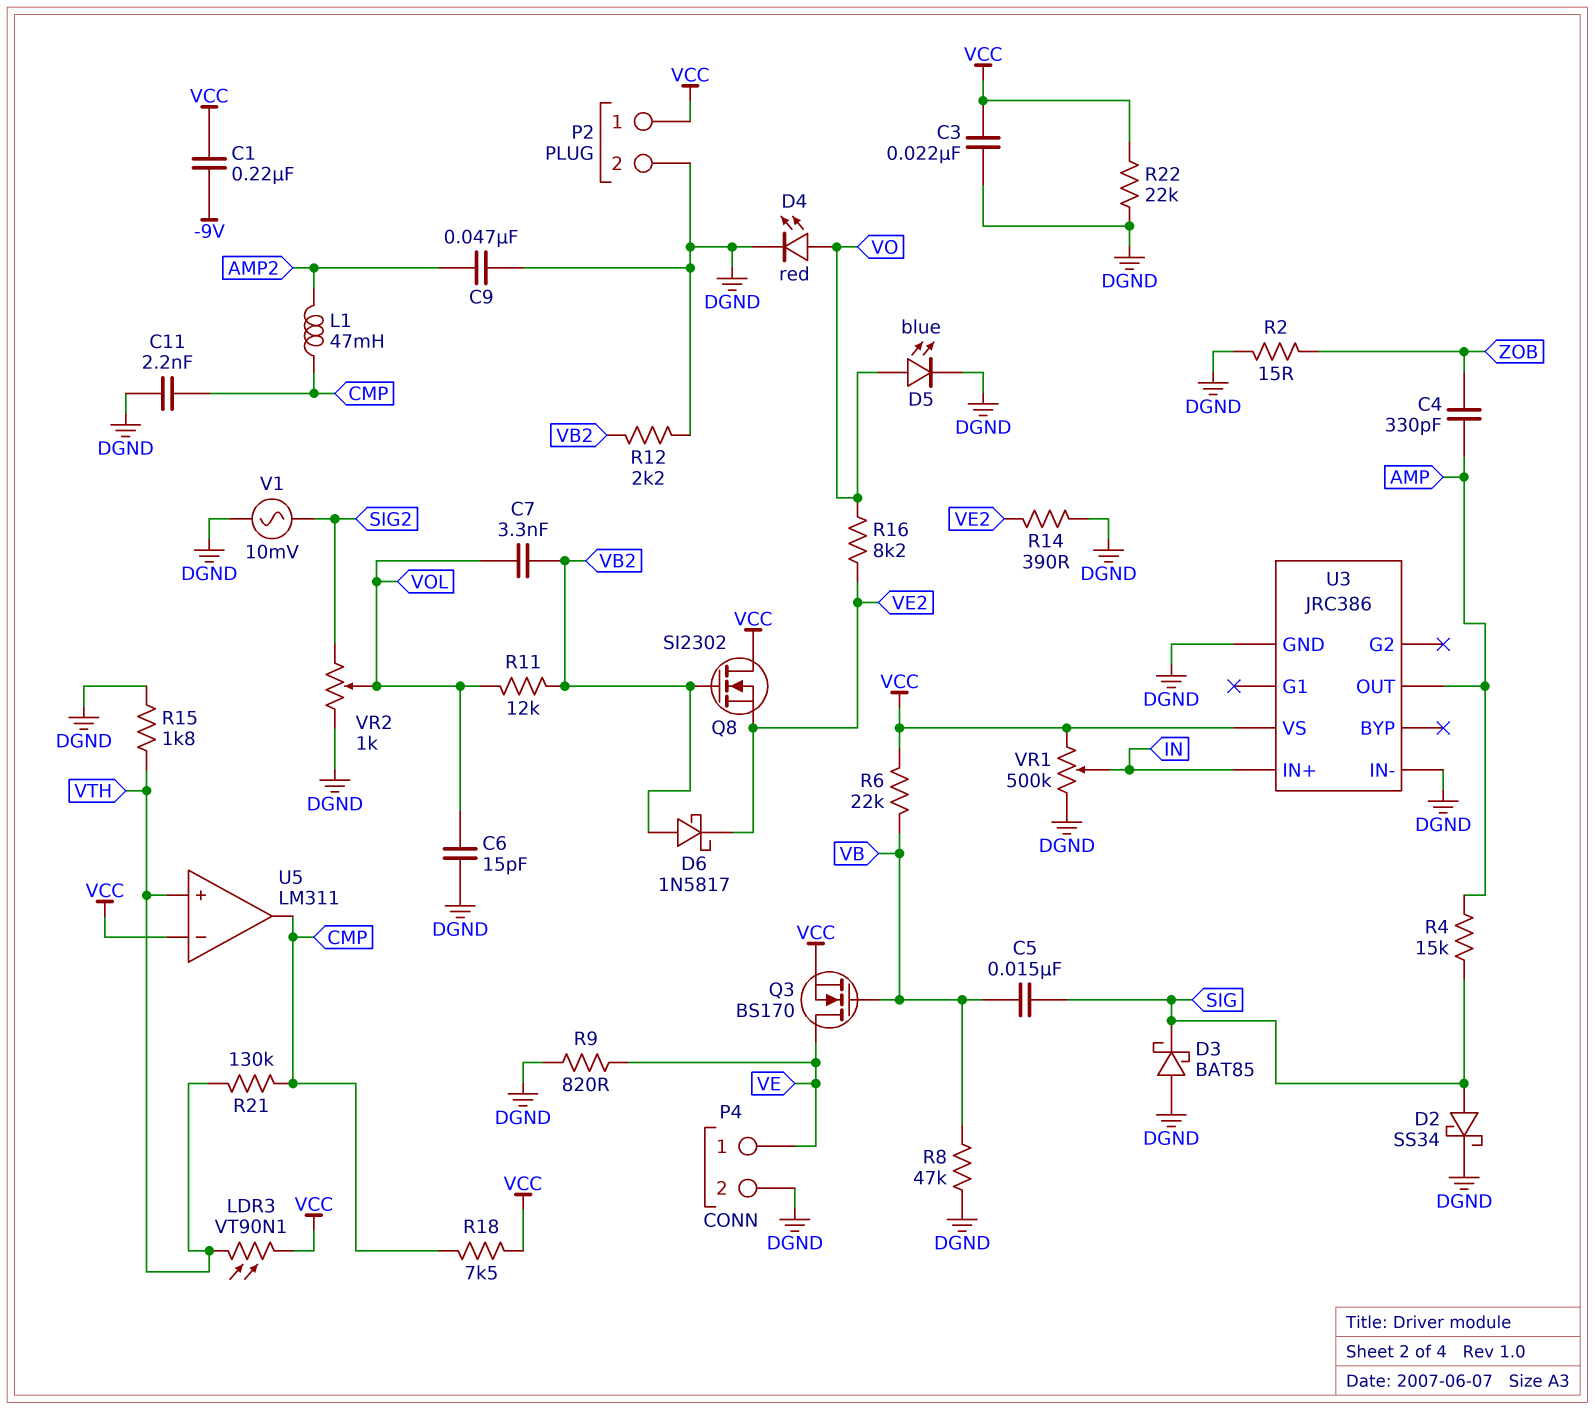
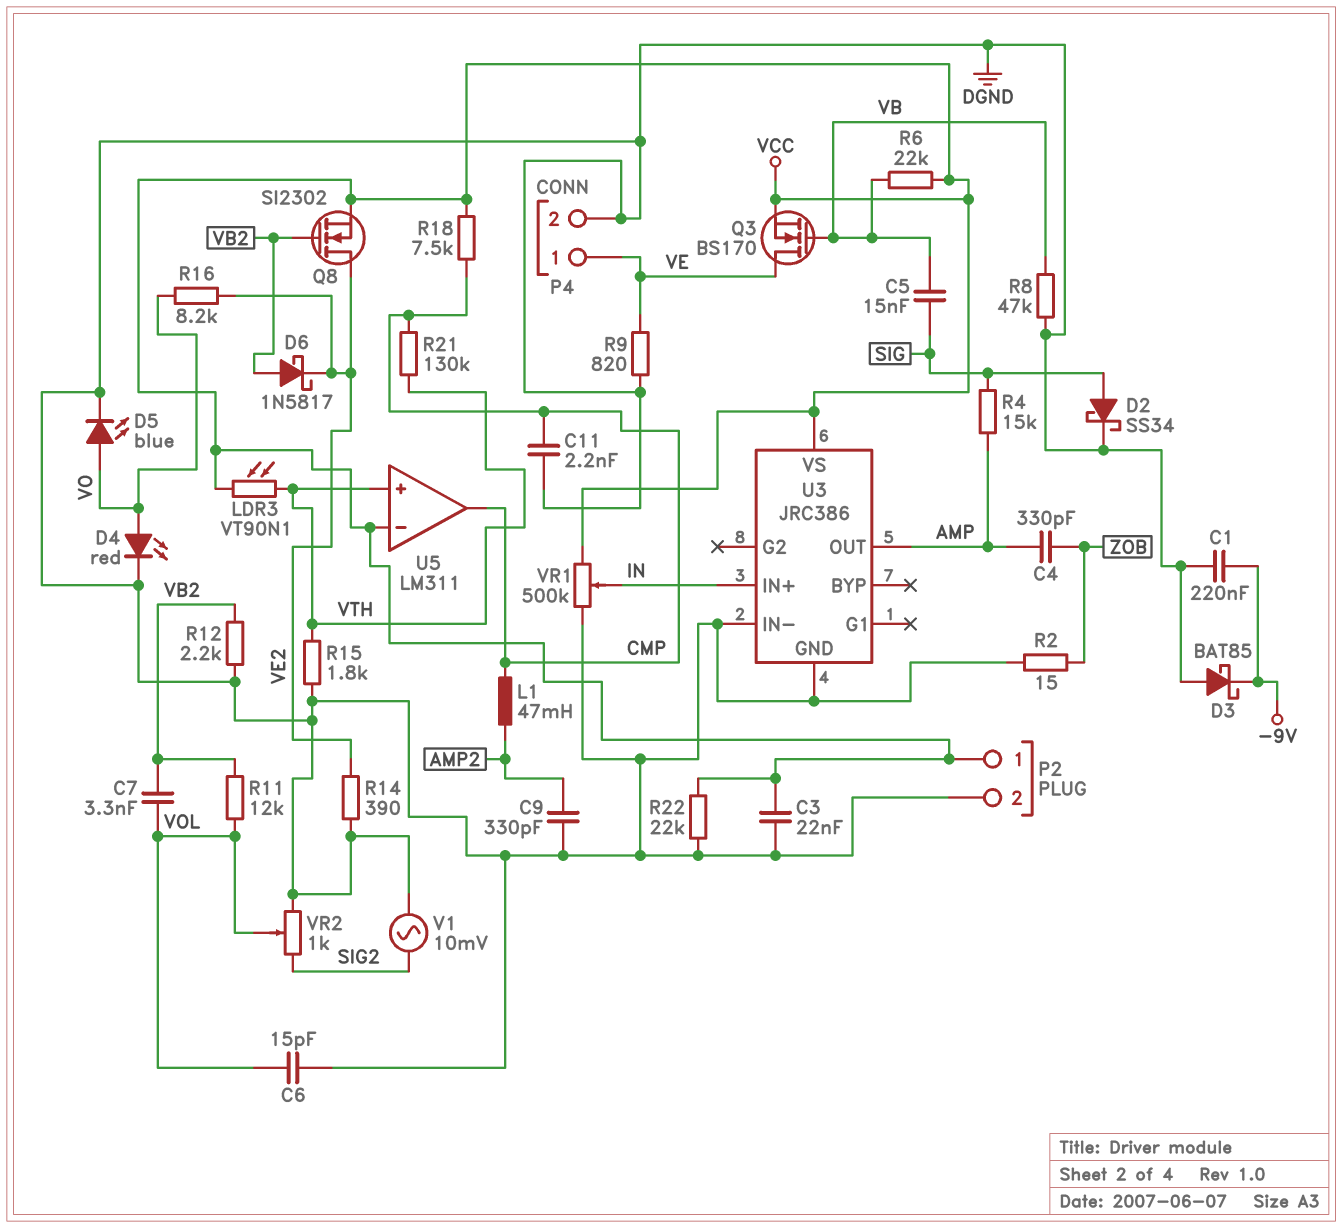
C1: 220nF (-9V, VCC) -> 220nF (-9V, DGND)
C9: 47nF (AMP2, DGND) -> 330pF (AMP2, DGND)
D3: schottky BAT85 (A DGND, K SIG) -> schottky BAT85 (A DGND, K -9V)
Q8: NMOS SI2302 (G VB2, D VCC, S VE2) -> NMOS SI2302 (G VB2, D VE2, S VCC)

